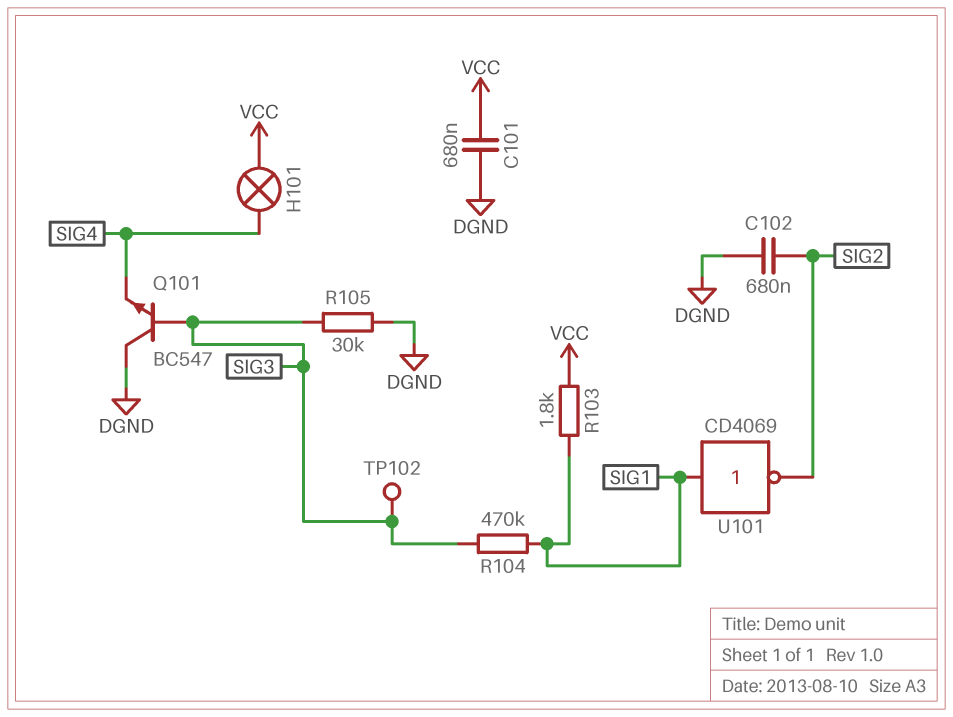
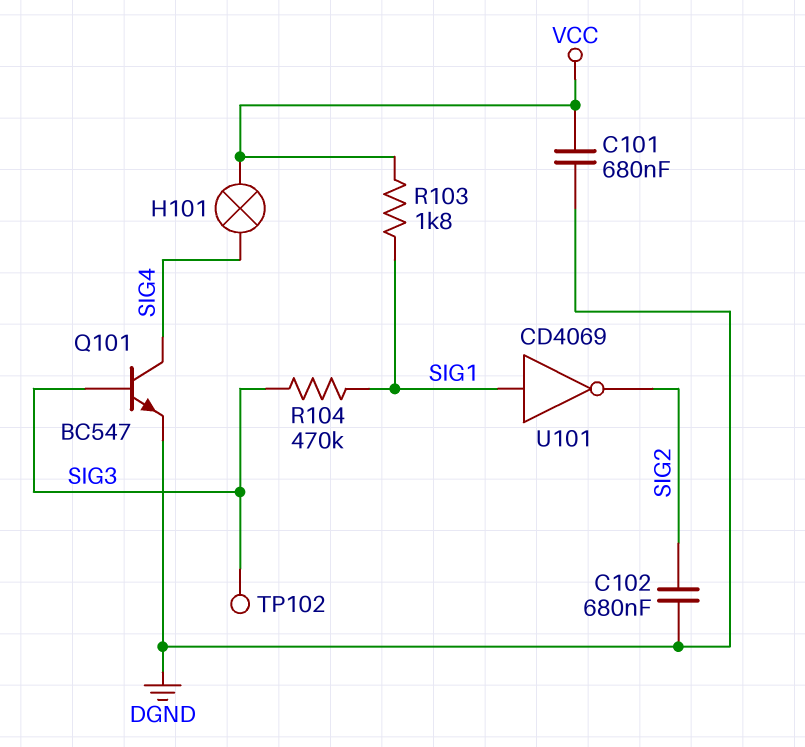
Q101: NPN BC547 (B SIG3, C DGND, E SIG4) -> NPN BC547 (B SIG3, C SIG4, E DGND)
R105: 30k (DGND, SIG3) -> none

